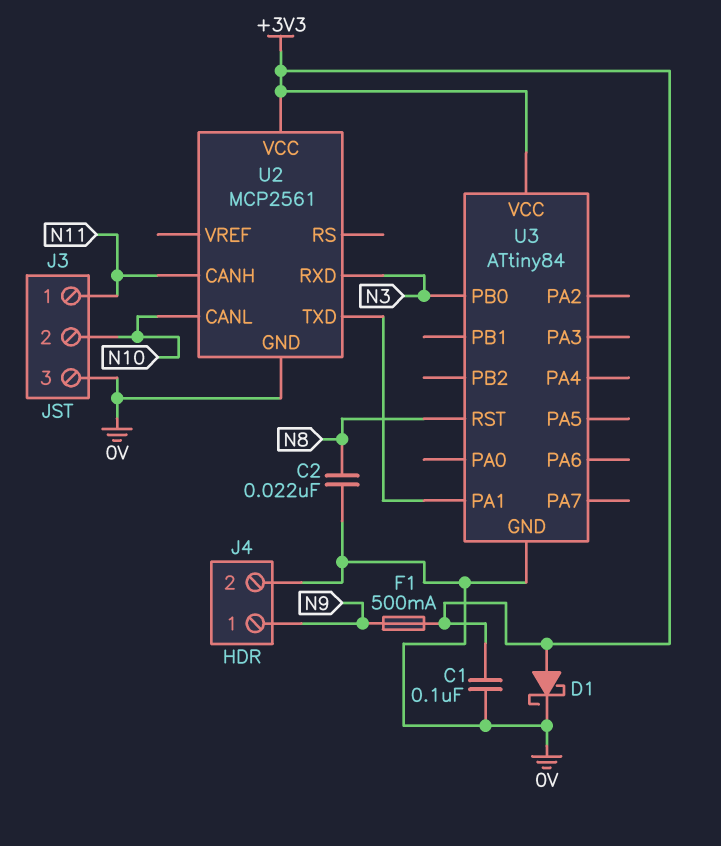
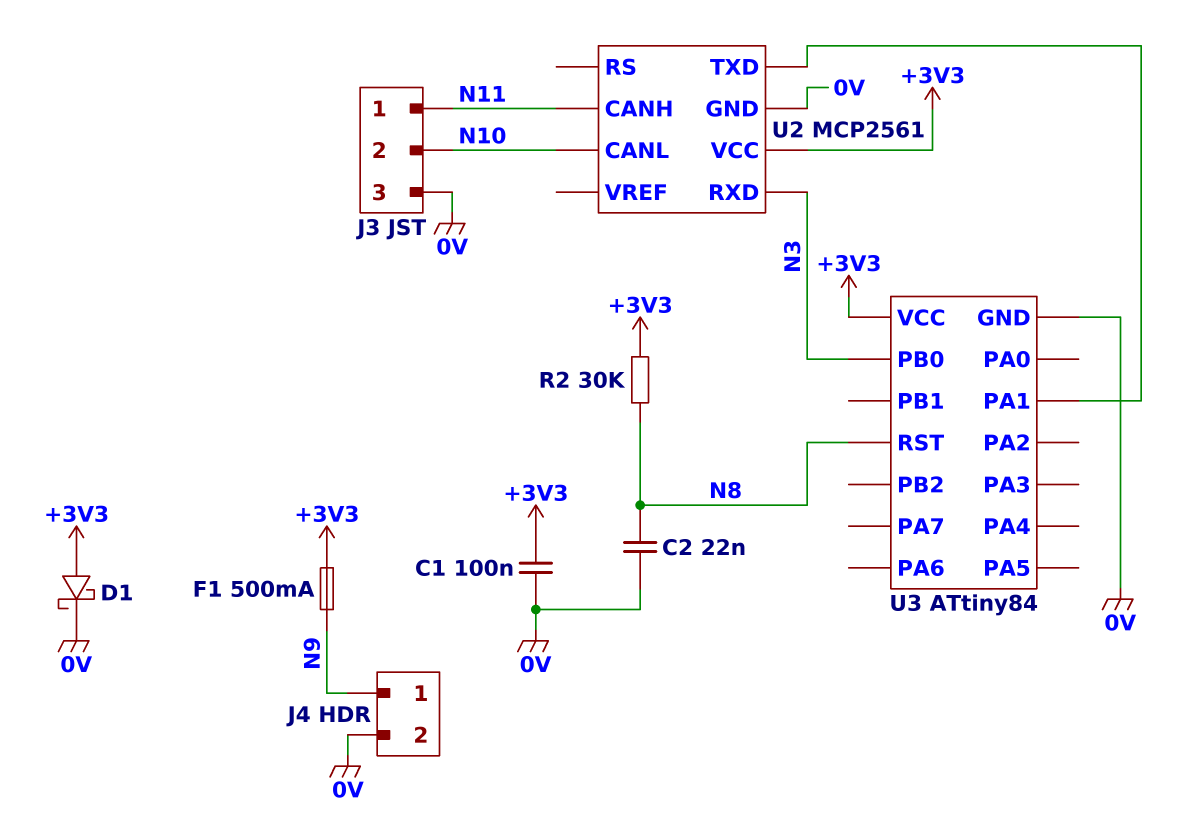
R2: none -> 30k (+3V3, N8)

